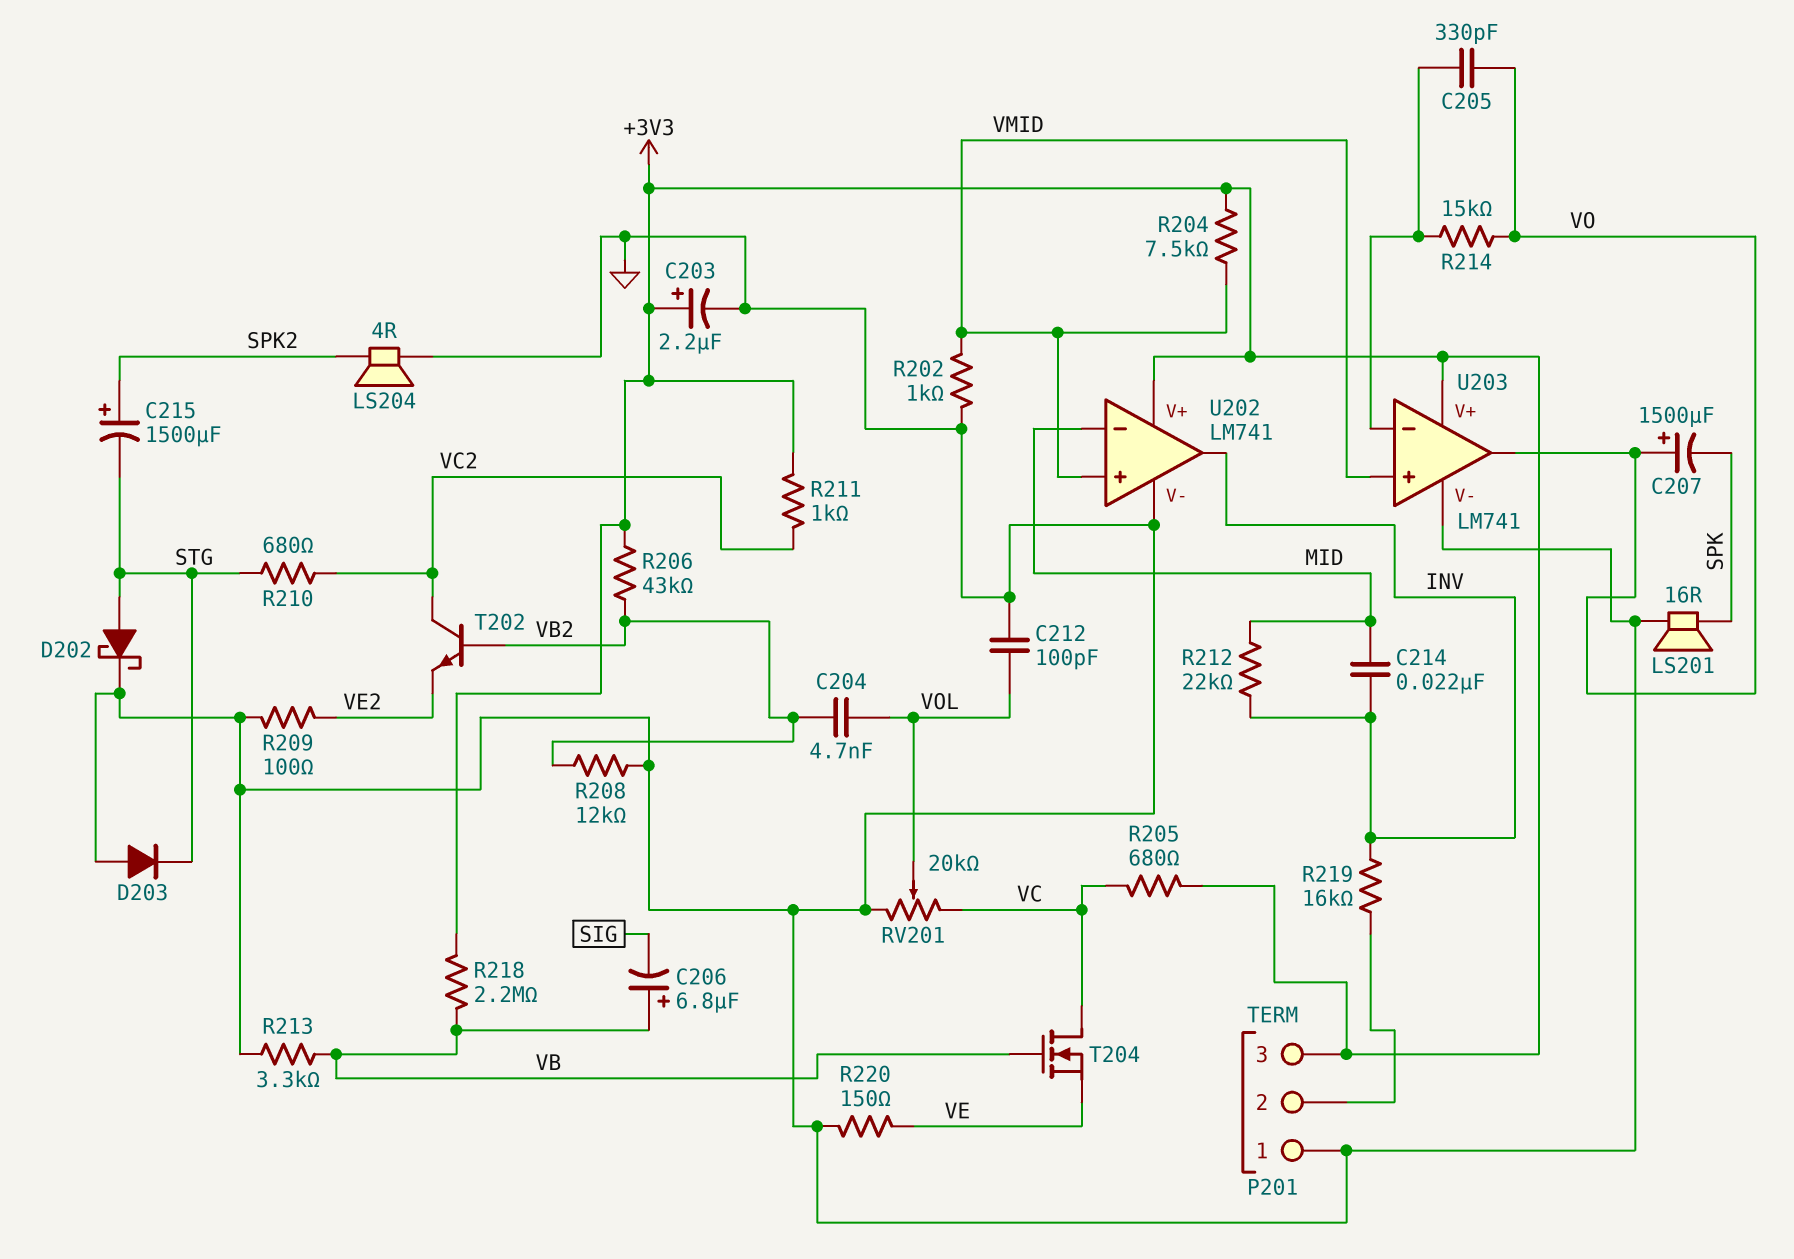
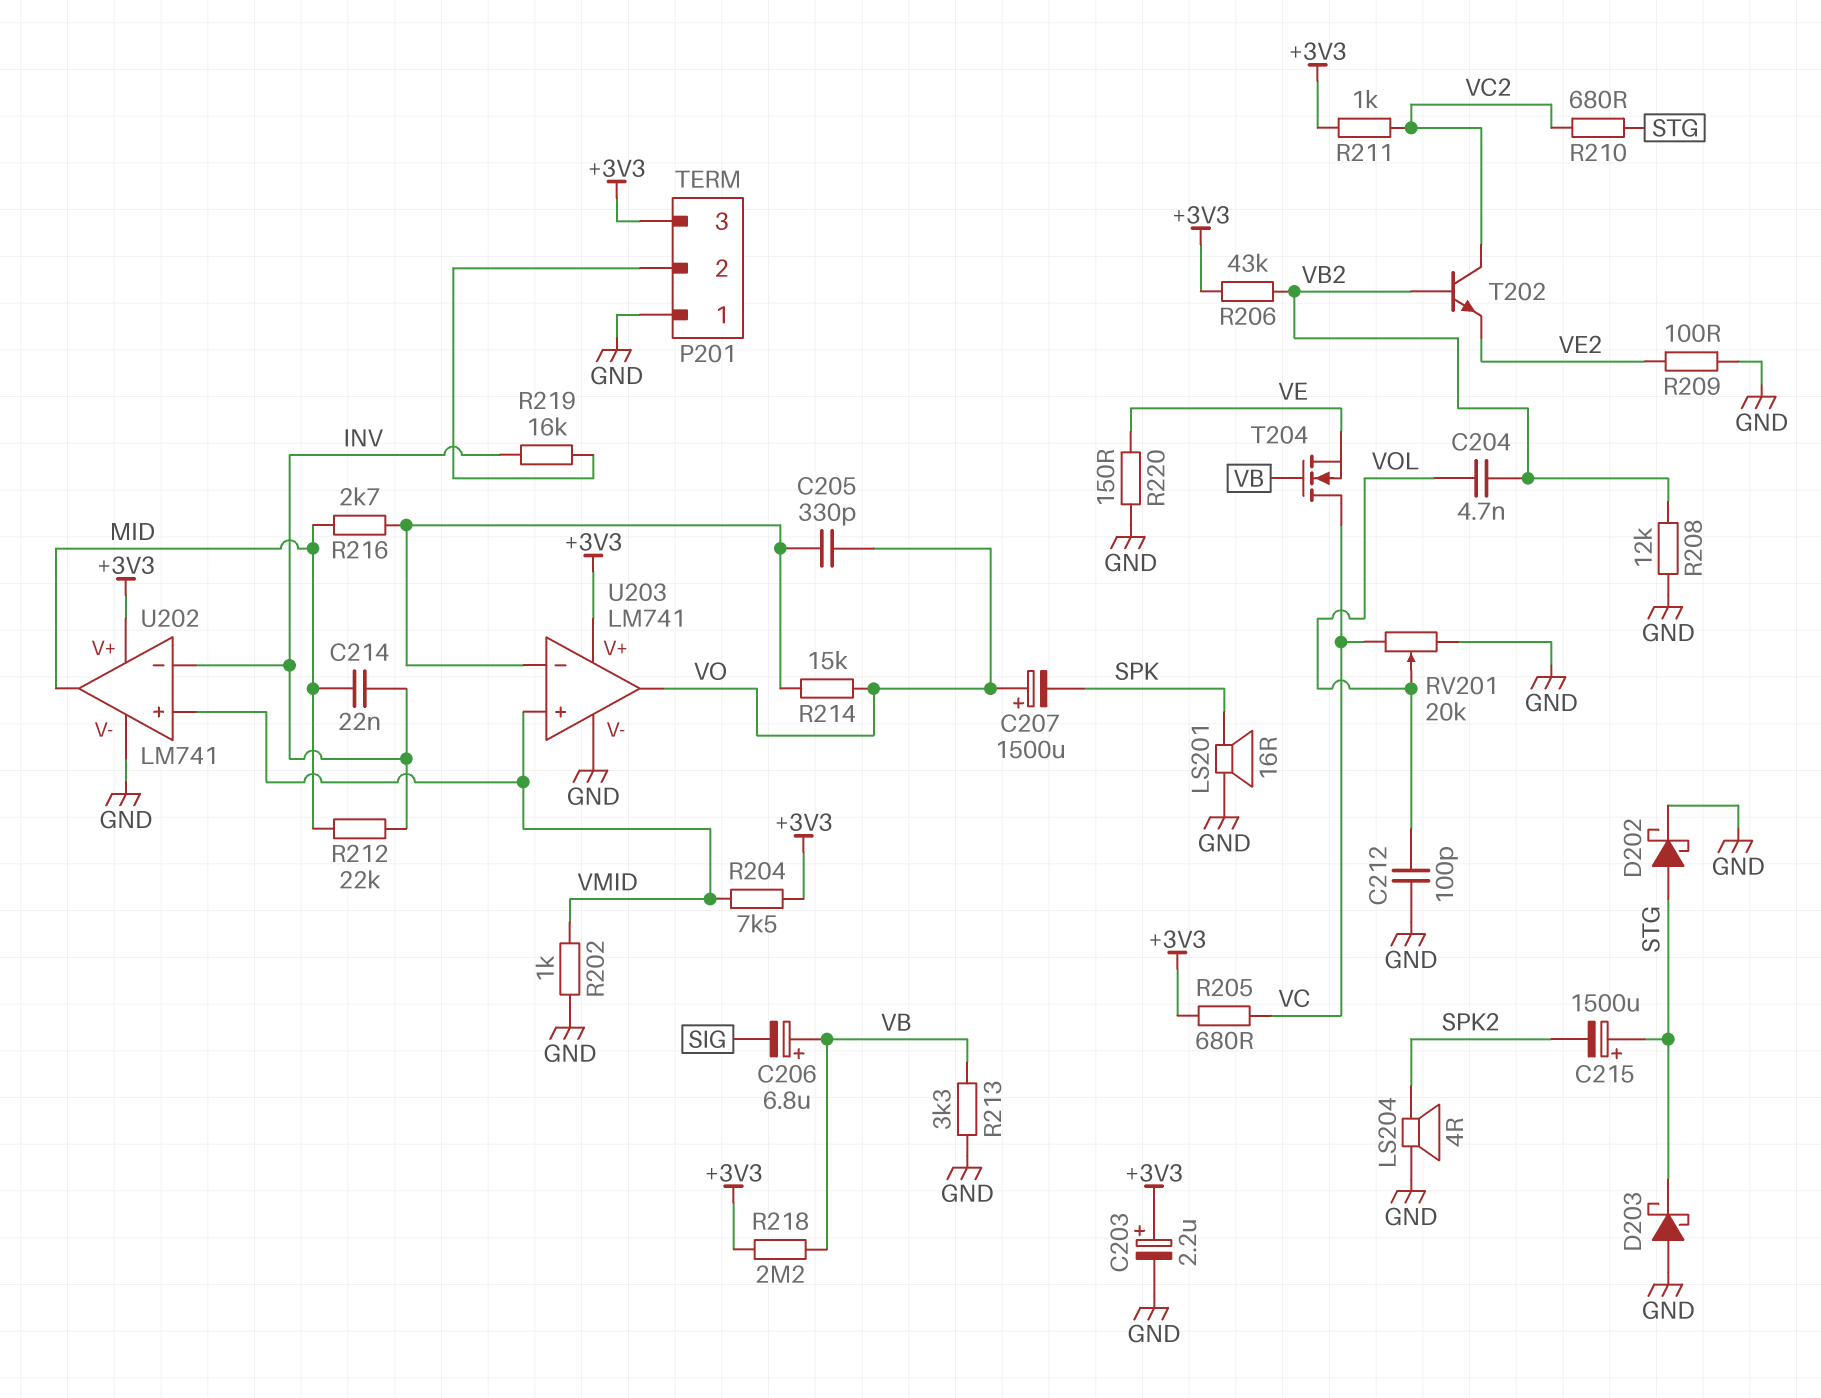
C215: 1500uF (plus SPK2, minus STG) -> 1500uF (plus STG, minus SPK2)
D203: diode (A GND, K STG) -> schottky (A GND, K STG)
R216: none -> 2.7k (MID, U203/in-)
U202 pin in-: MID -> INV
U202 pin out: INV -> MID

